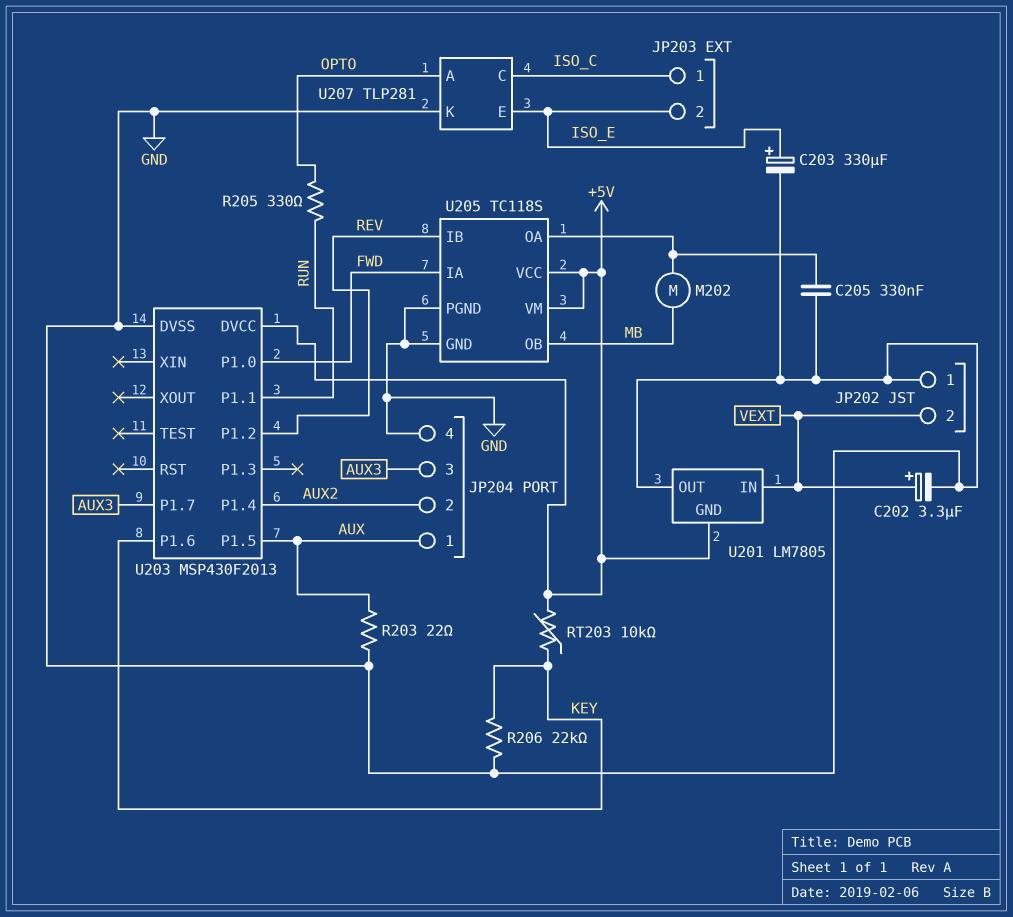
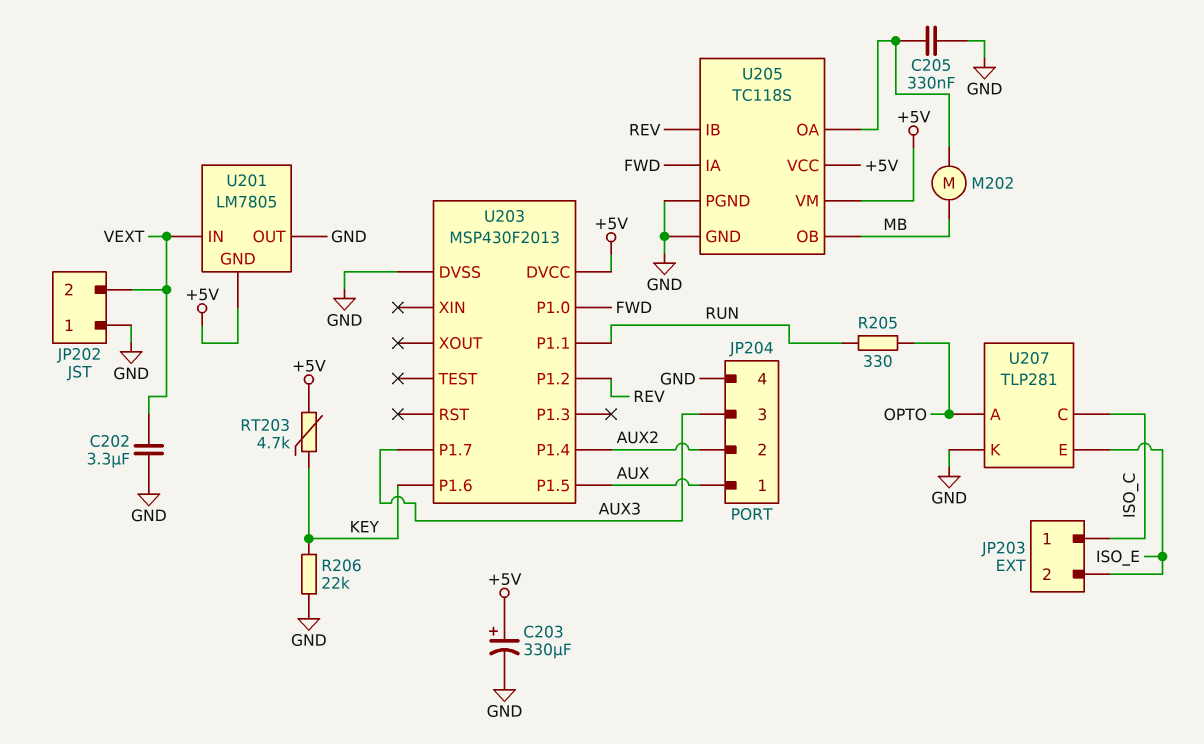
C202: 3.3uF (plus VEXT, minus GND) -> 3.3uF (GND, VEXT)
C203: 330uF (plus ISO_E, minus GND) -> 330uF (plus +5V, minus GND)
R203: 22 (AUX, GND) -> none
RT203: 10k (+5V, KEY) -> 4.7k (+5V, KEY)

